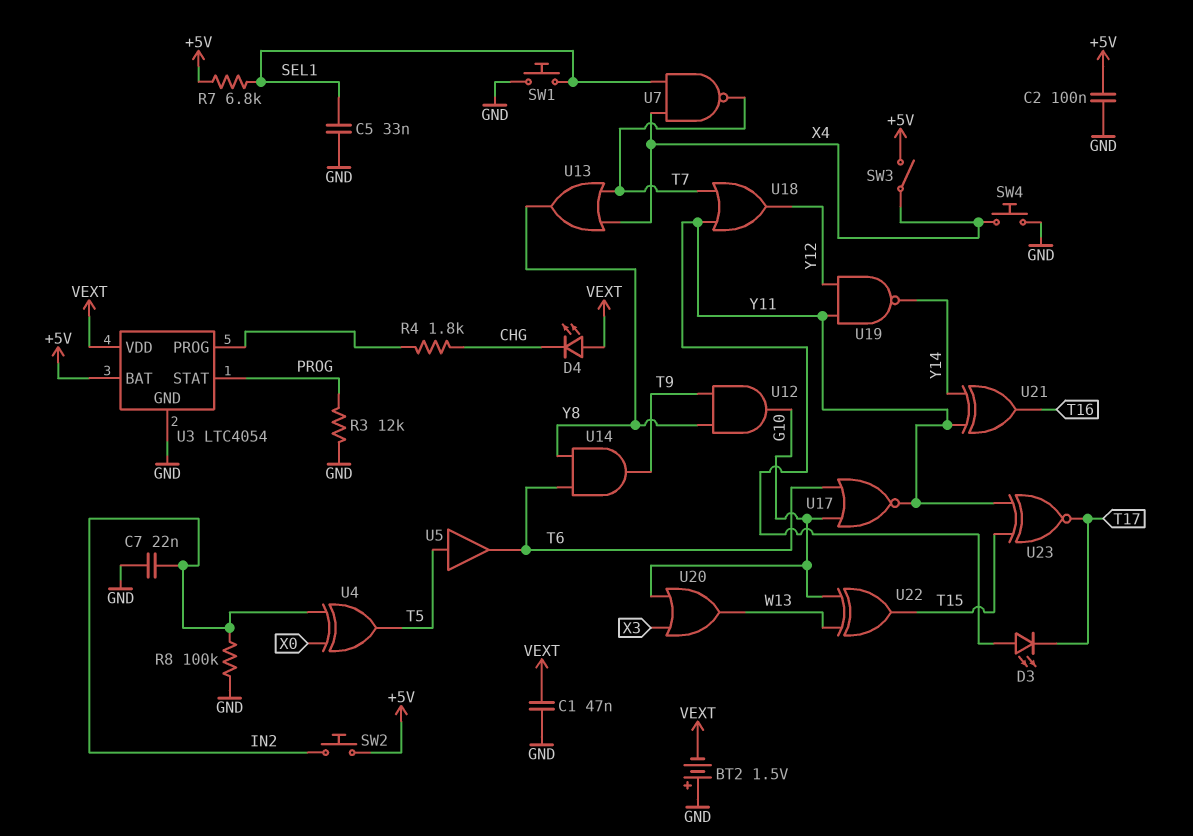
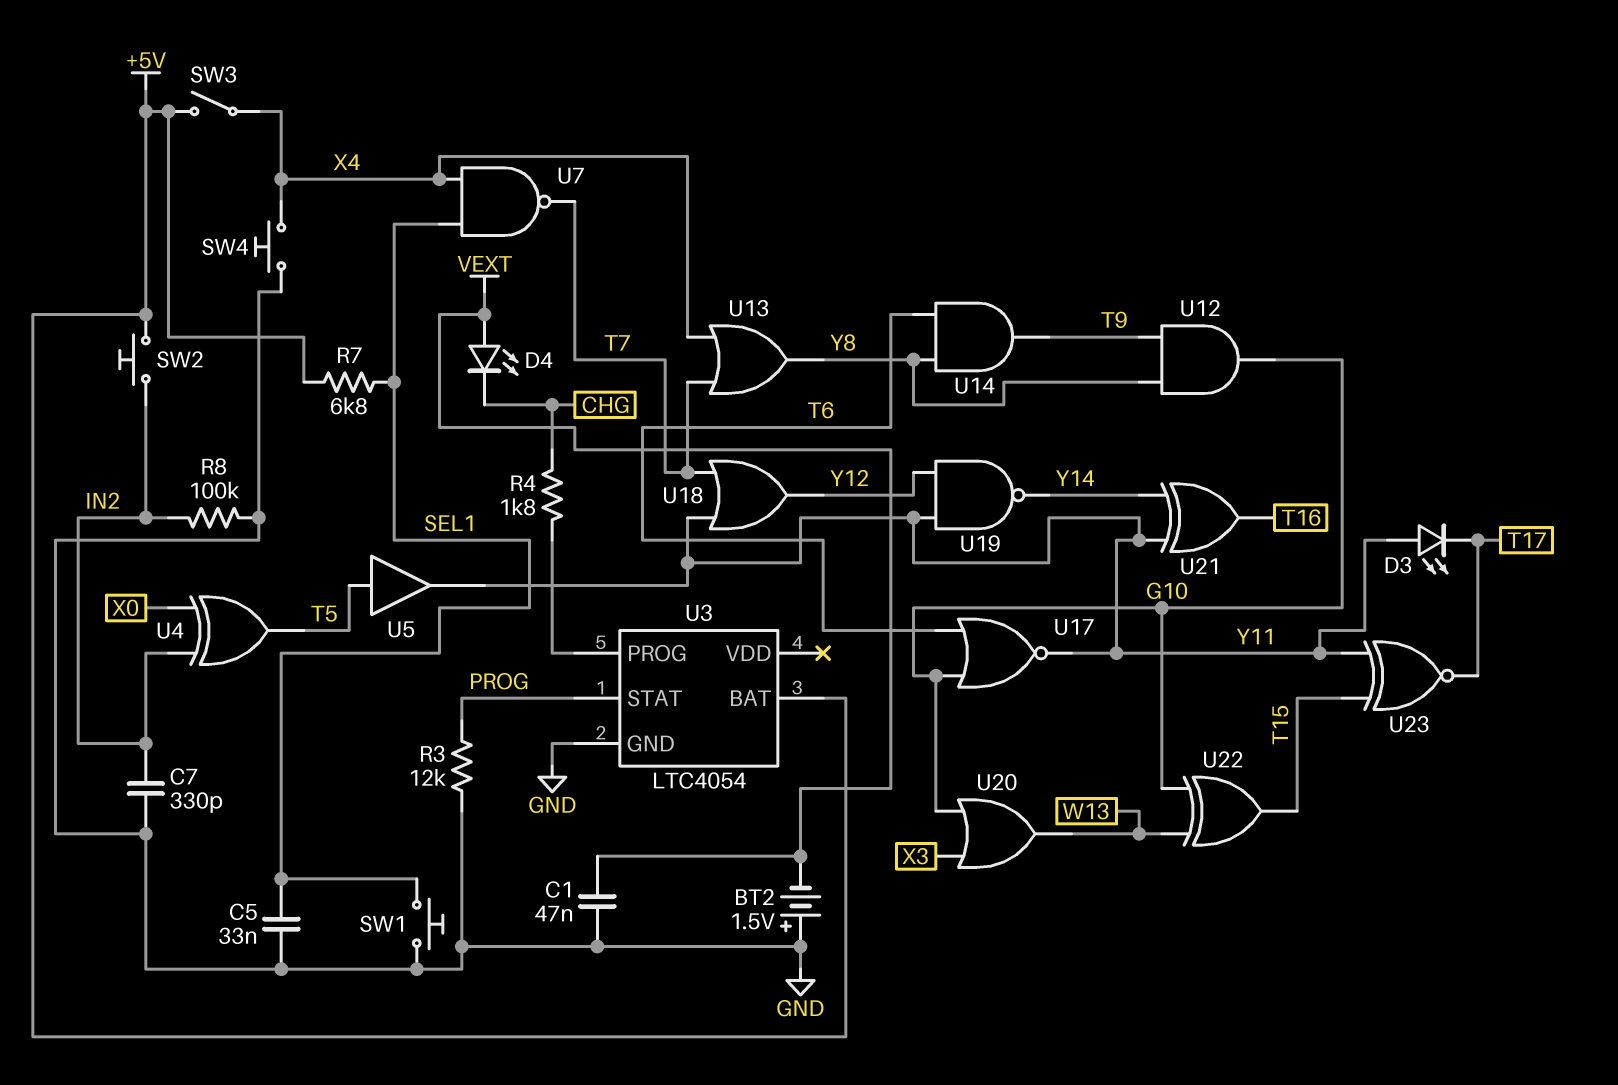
C2: 100nF (+5V, GND) -> none
C7: 22nF (GND, IN2) -> 330pF (GND, IN2)
U3 pin VDD: VEXT -> none
U5: buffer (in T5, out T6) -> buffer (in T5, out Y11)

